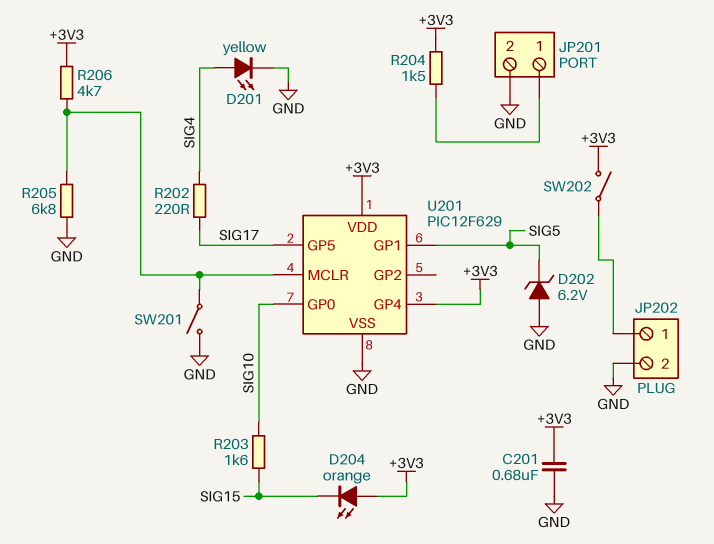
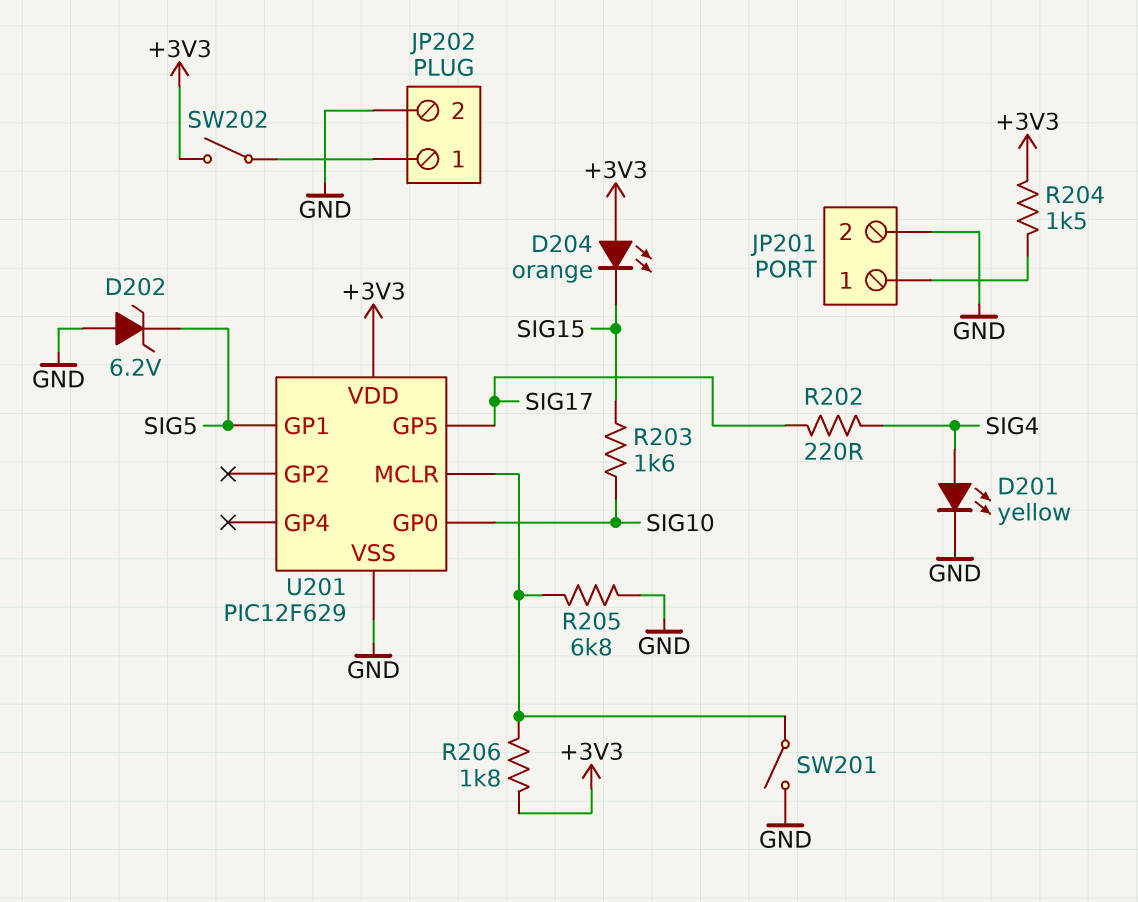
C201: 680nF (+3V3, GND) -> none
R206: 4.7k (+3V3, U201/MCLR) -> 1.8k (+3V3, U201/MCLR)
U201 pin GP4: +3V3 -> none

